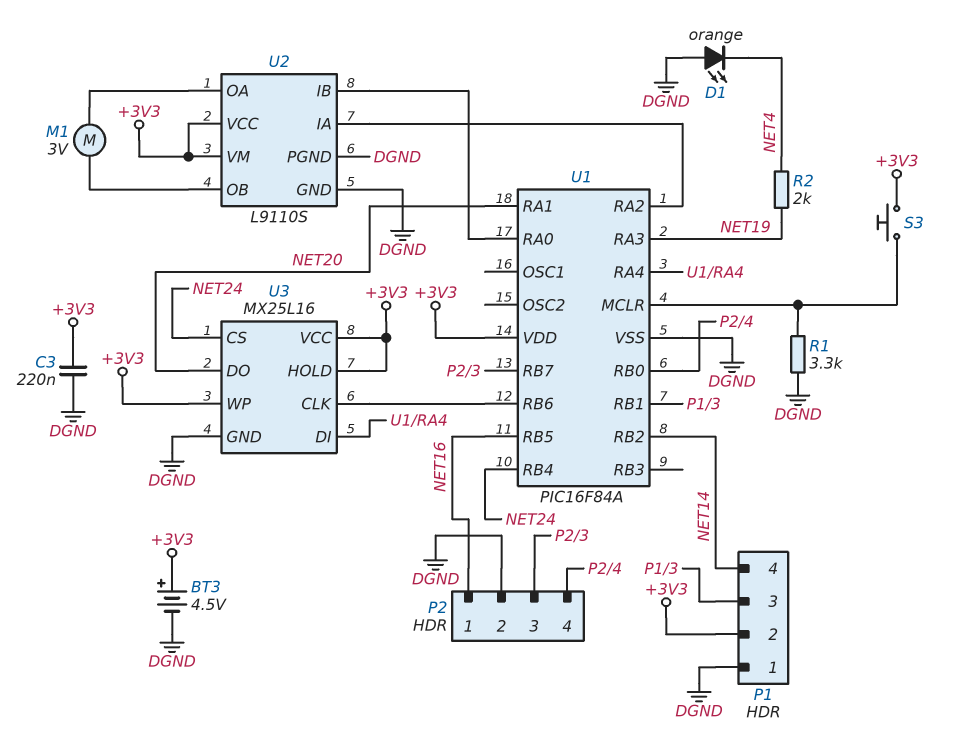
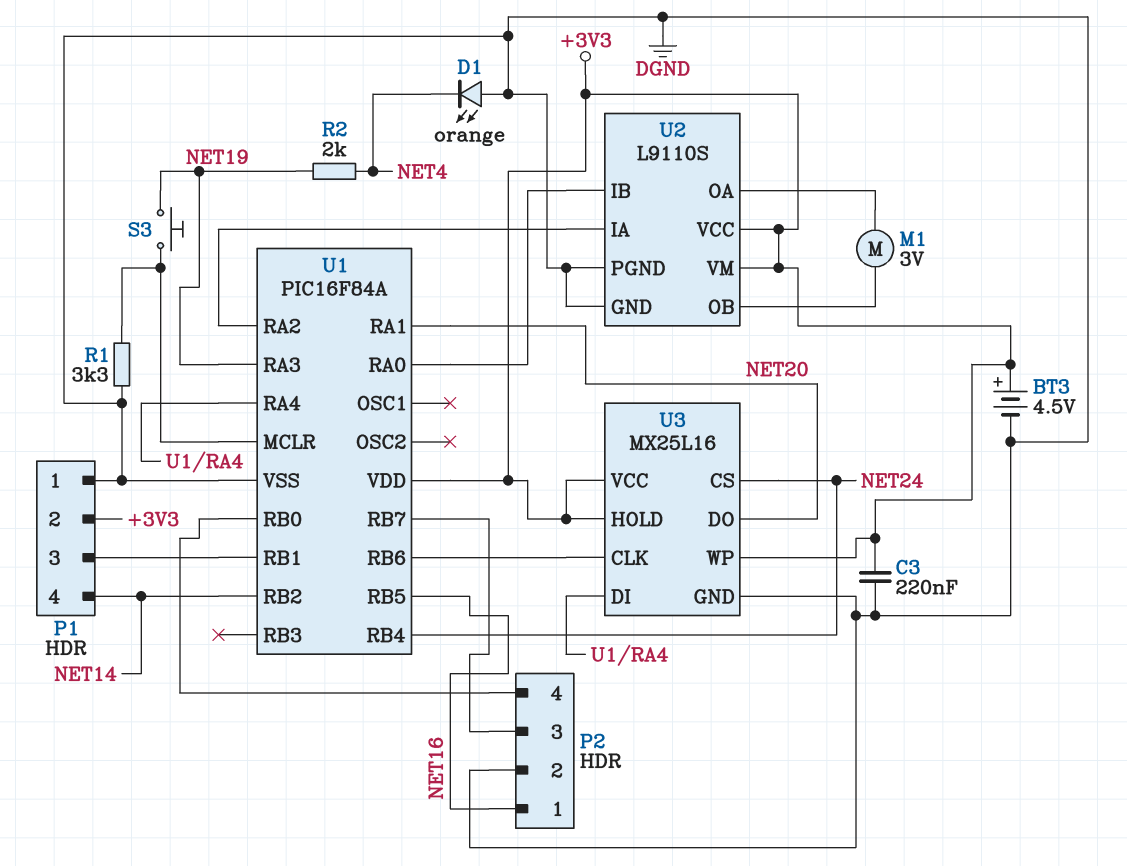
S3: button (+3V3, U1/MCLR) -> button (NET19, U1/MCLR)

